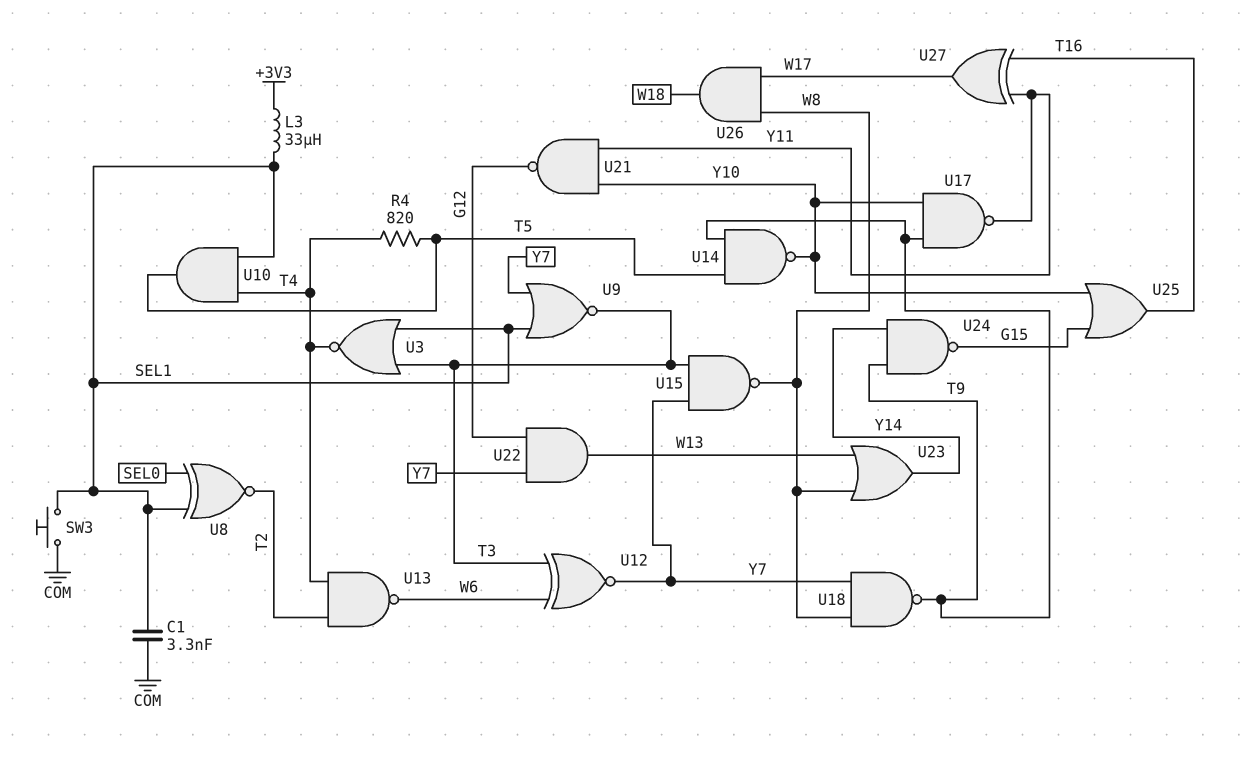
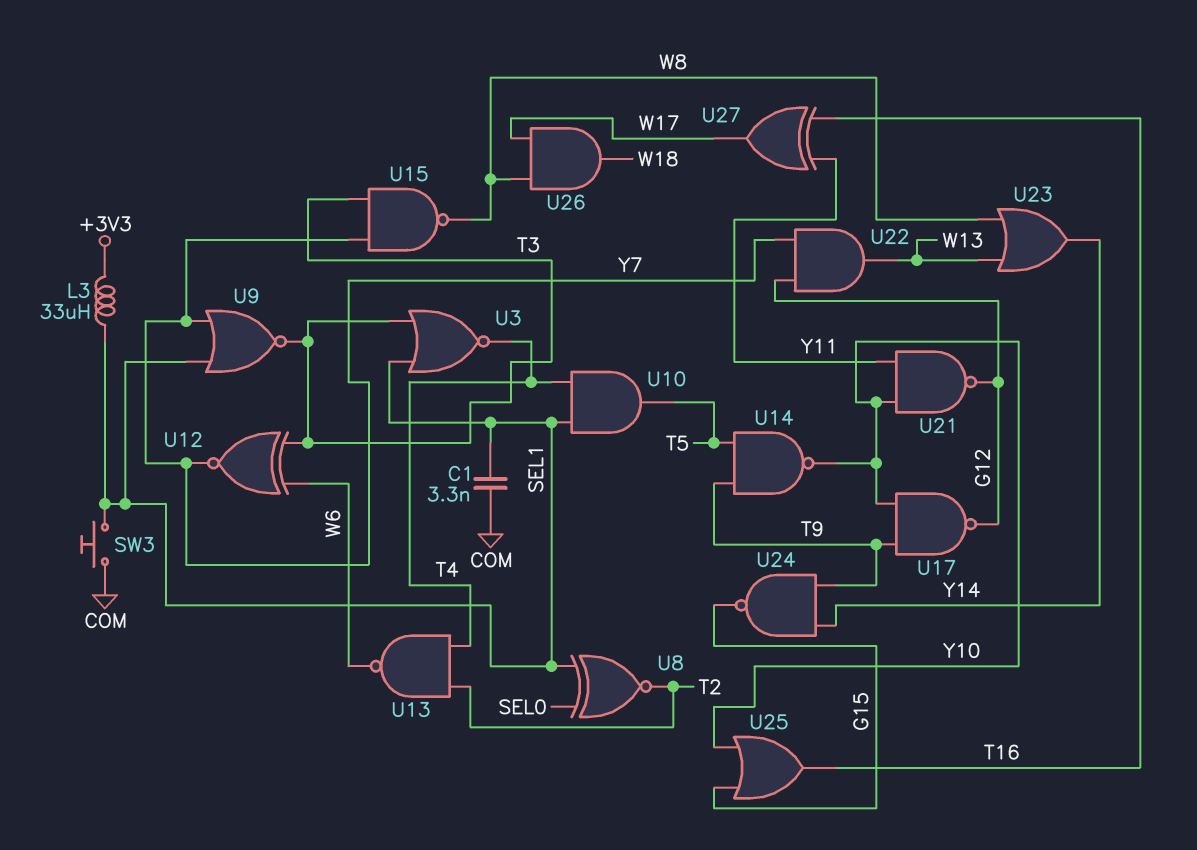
R4: 820 (T4, T5) -> none
U17: NAND (in T9, in Y10, out Y11) -> NAND (in T9, in Y10, out G12)
U18: NAND (in W8, in Y7, out T9) -> none

